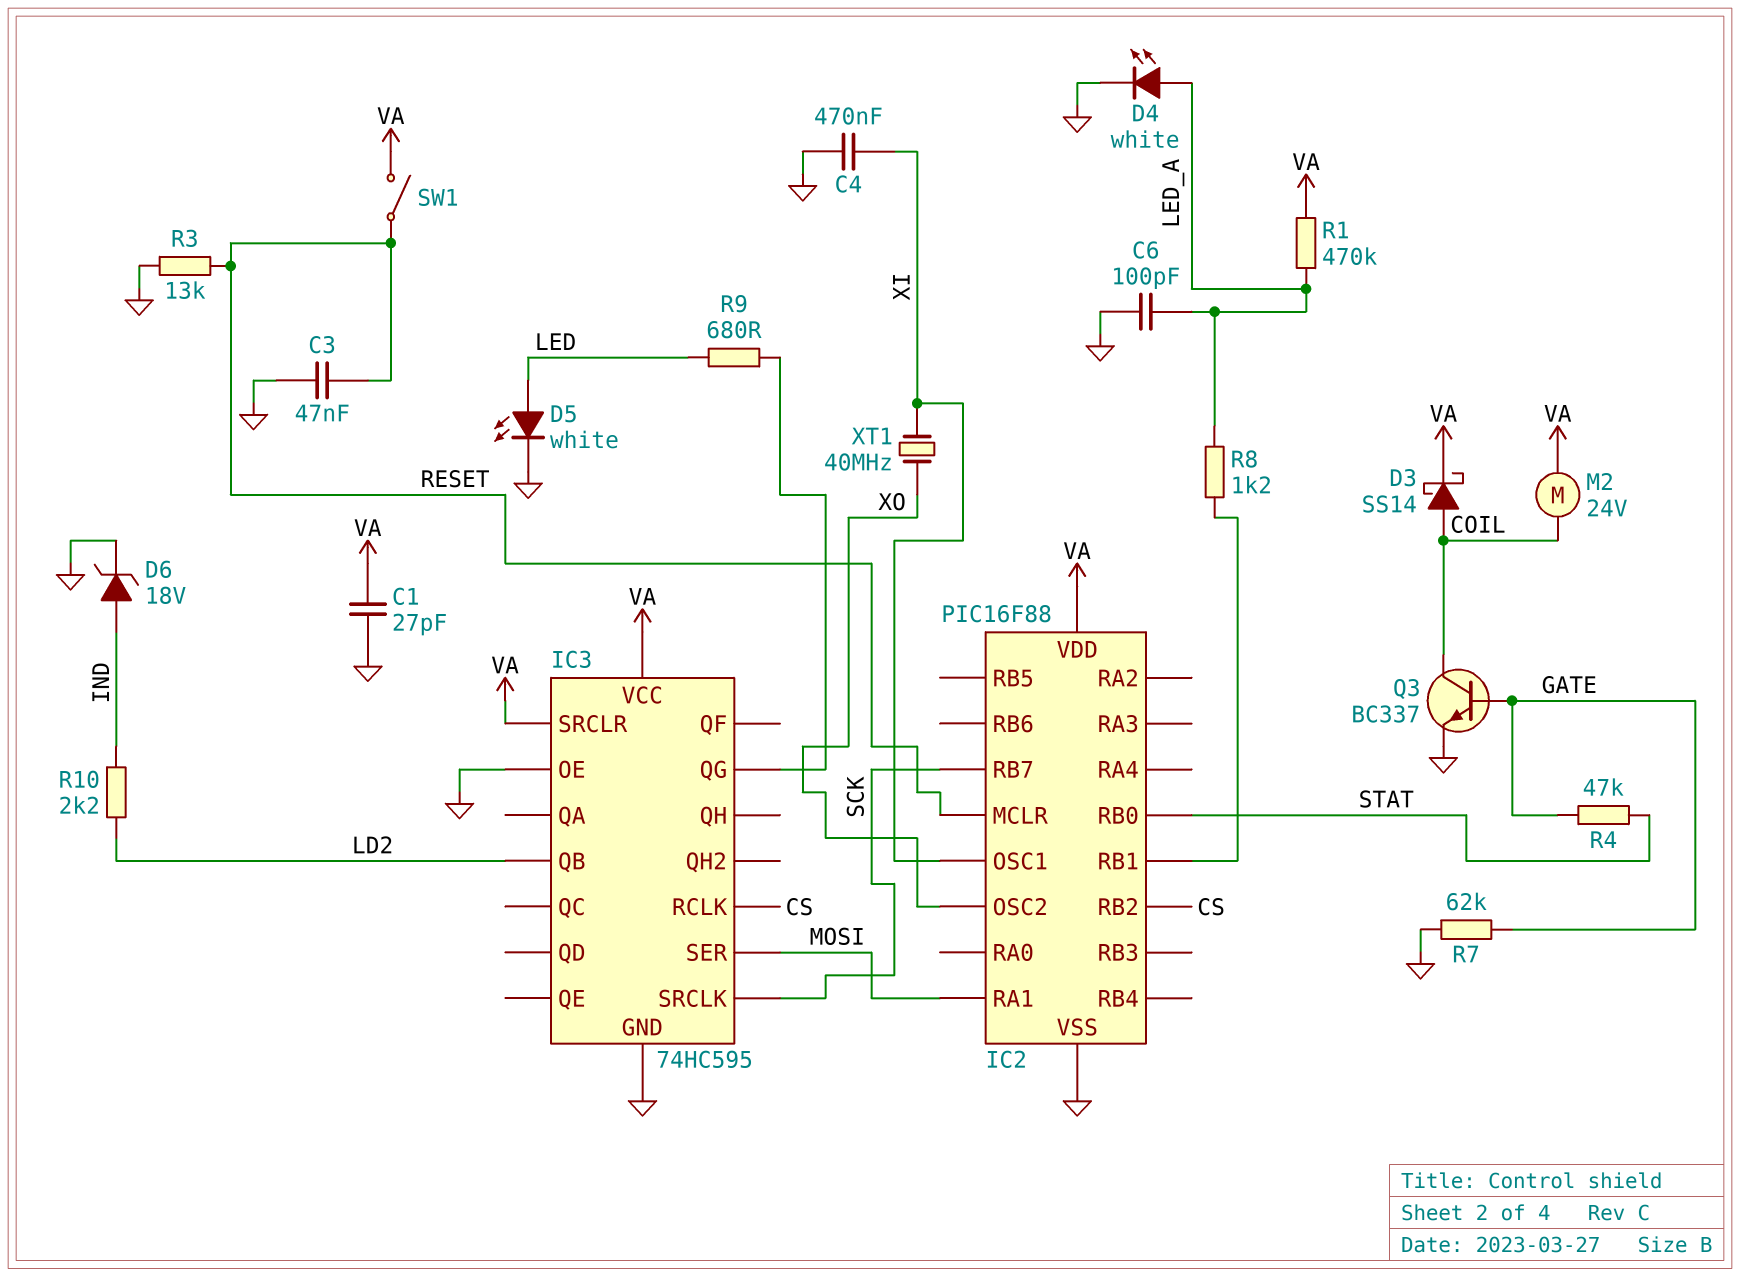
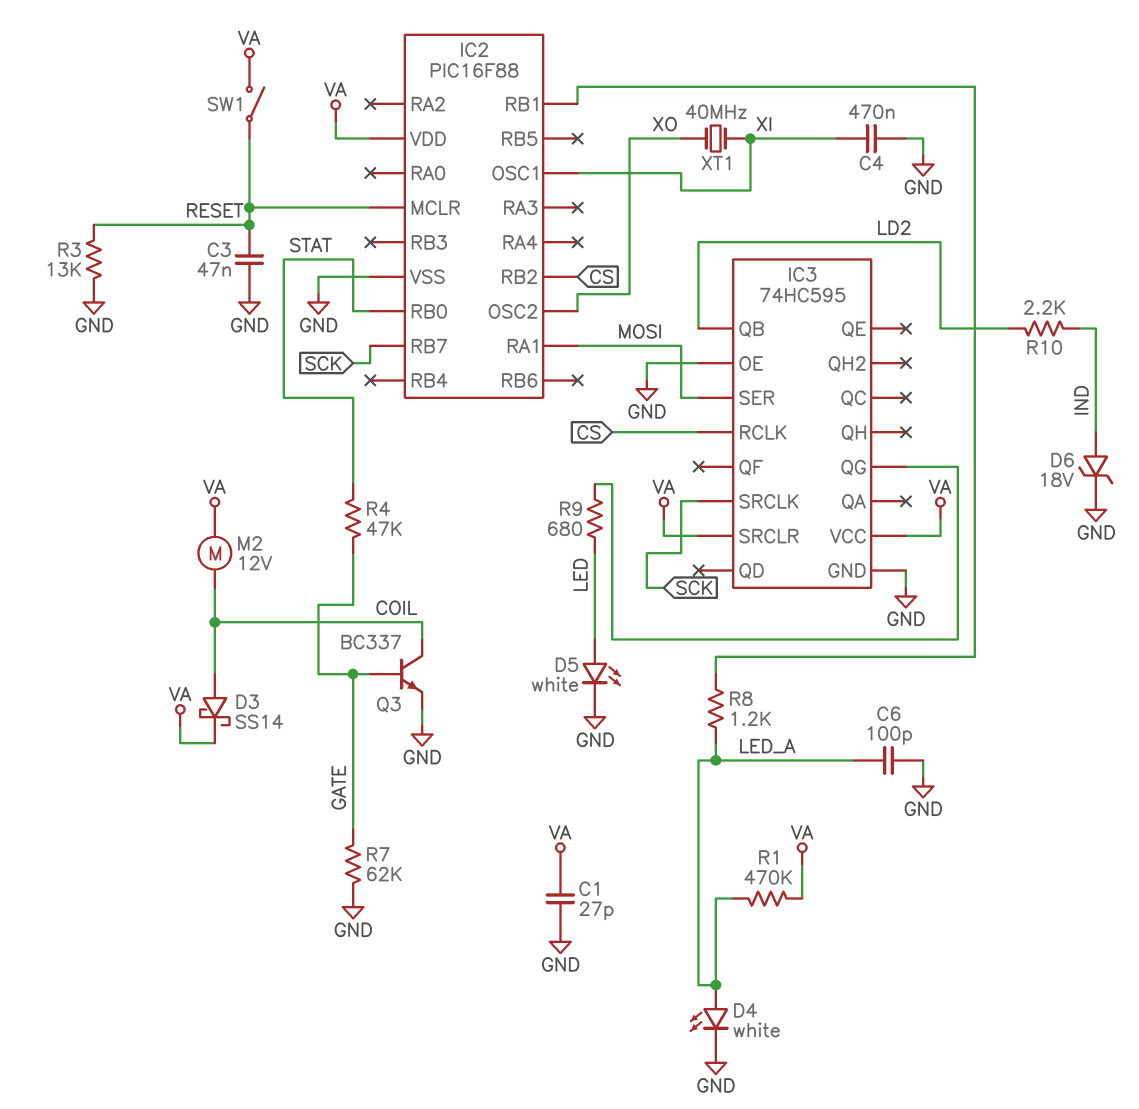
M2: motor 24V (COIL, VA) -> motor 12V (COIL, VA)

